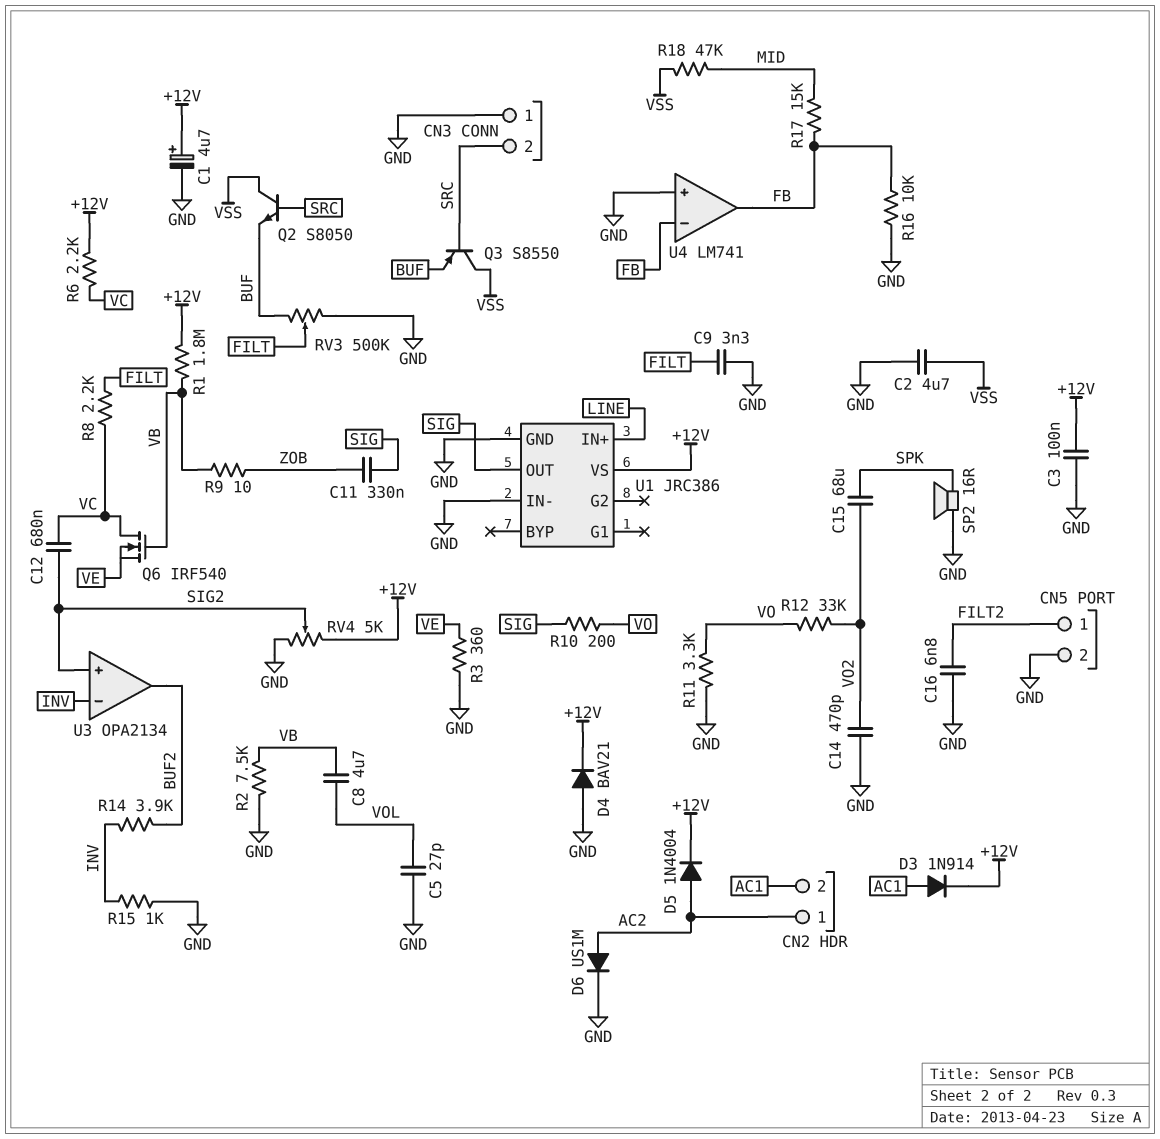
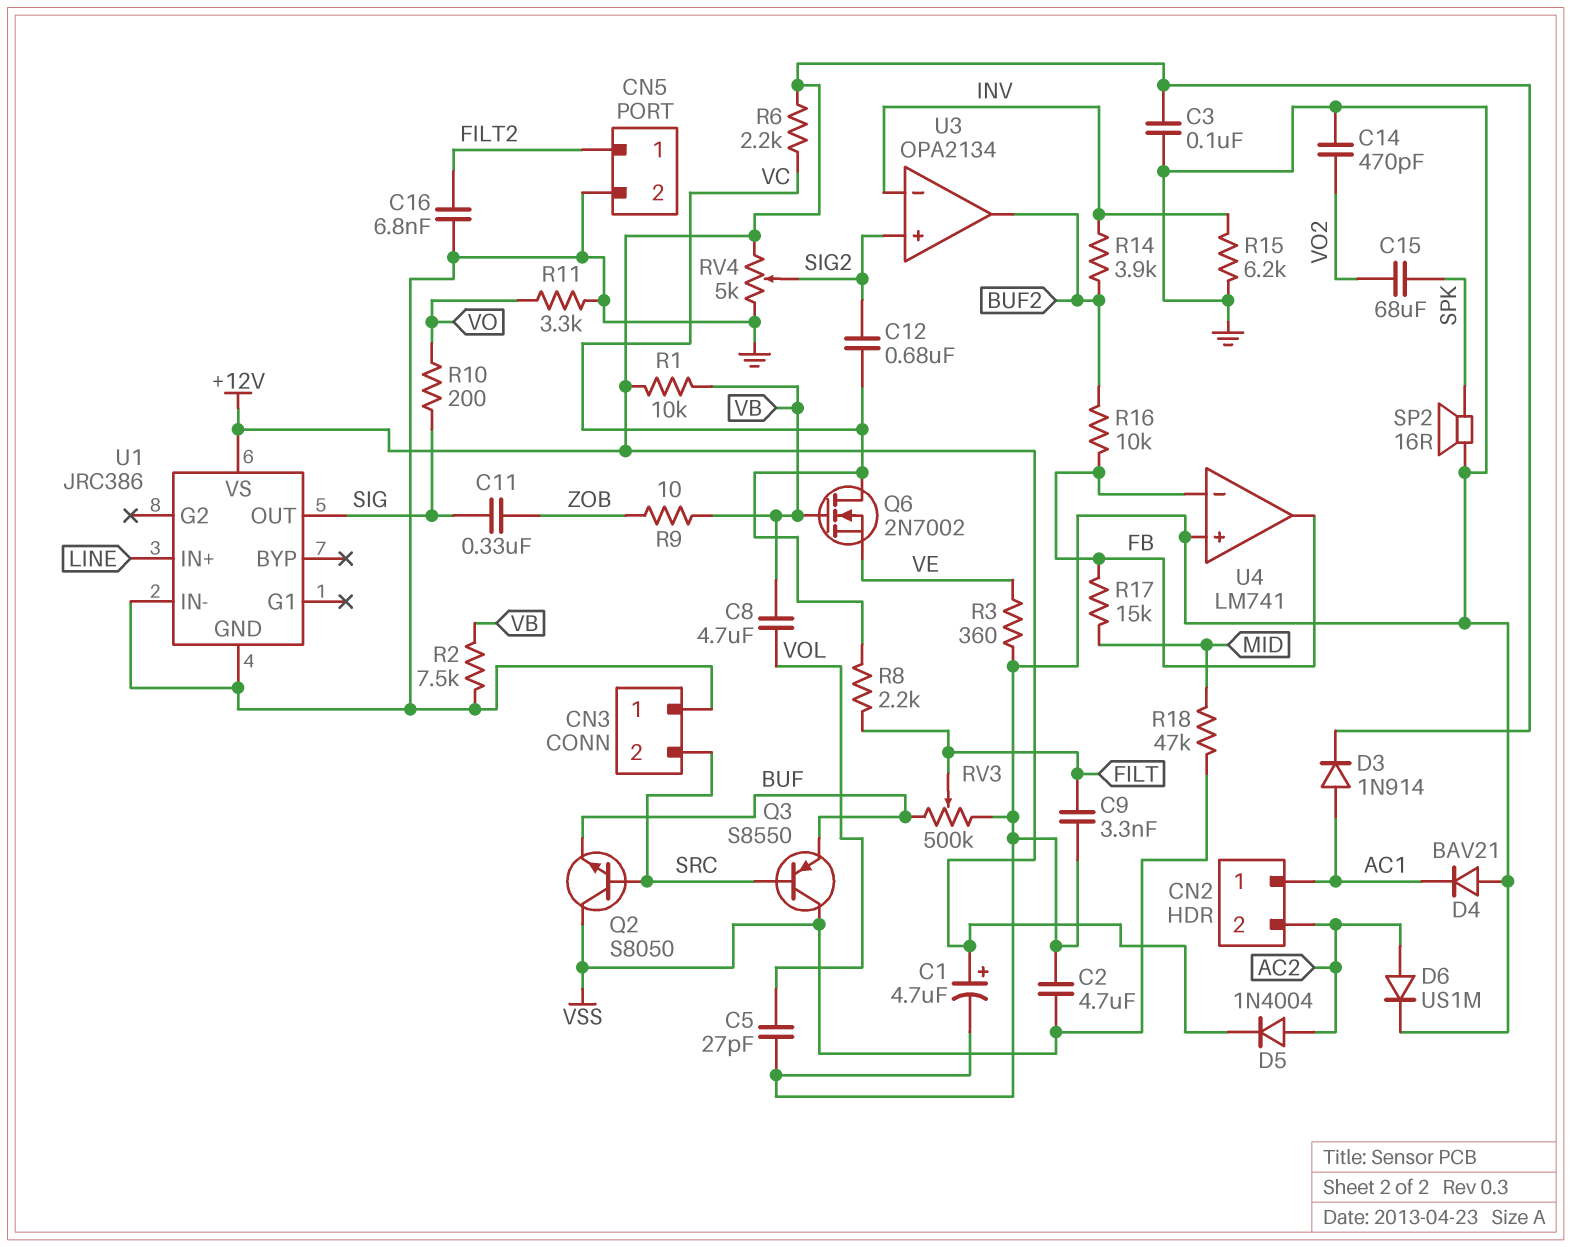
CN2 pin 1: AC2 -> AC1
CN2 pin 2: AC1 -> AC2
D4: diode BAV21 (A GND, K +12V) -> diode BAV21 (A GND, K AC1)
Q6: NMOS IRF540 (G VB, D VC, S VE) -> NMOS 2N7002 (G VB, D VC, S VE)
R1: 1.8M (+12V, VB) -> 10k (+12V, VB)
R12: 33k (VO, VO2) -> none
R15: 1k (GND, INV) -> 6.2k (GND, INV)
R16: 10k (FB, GND) -> 10k (BUF2, FB)

